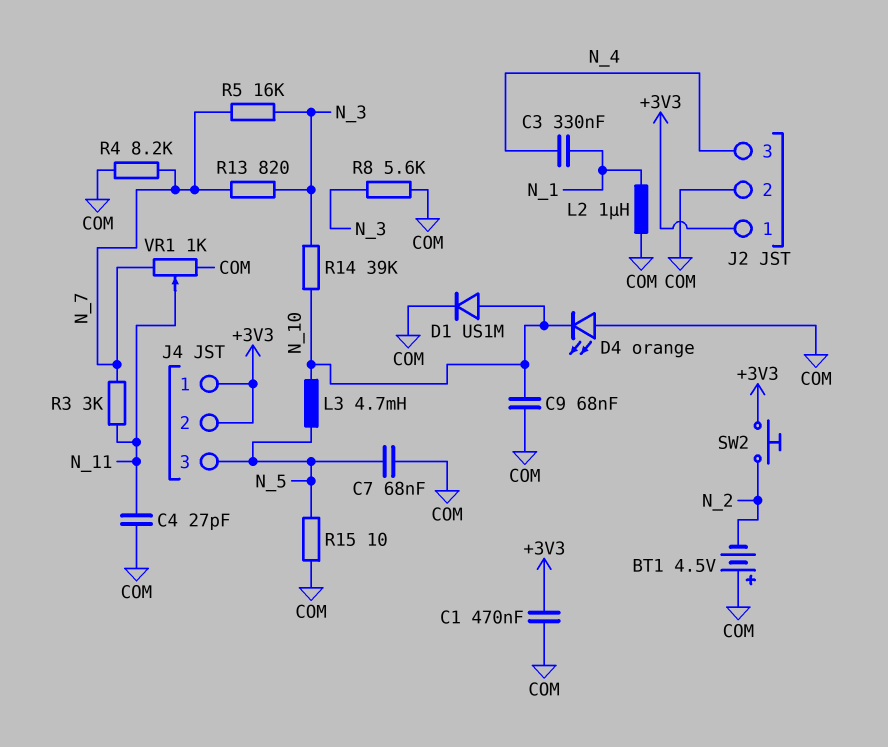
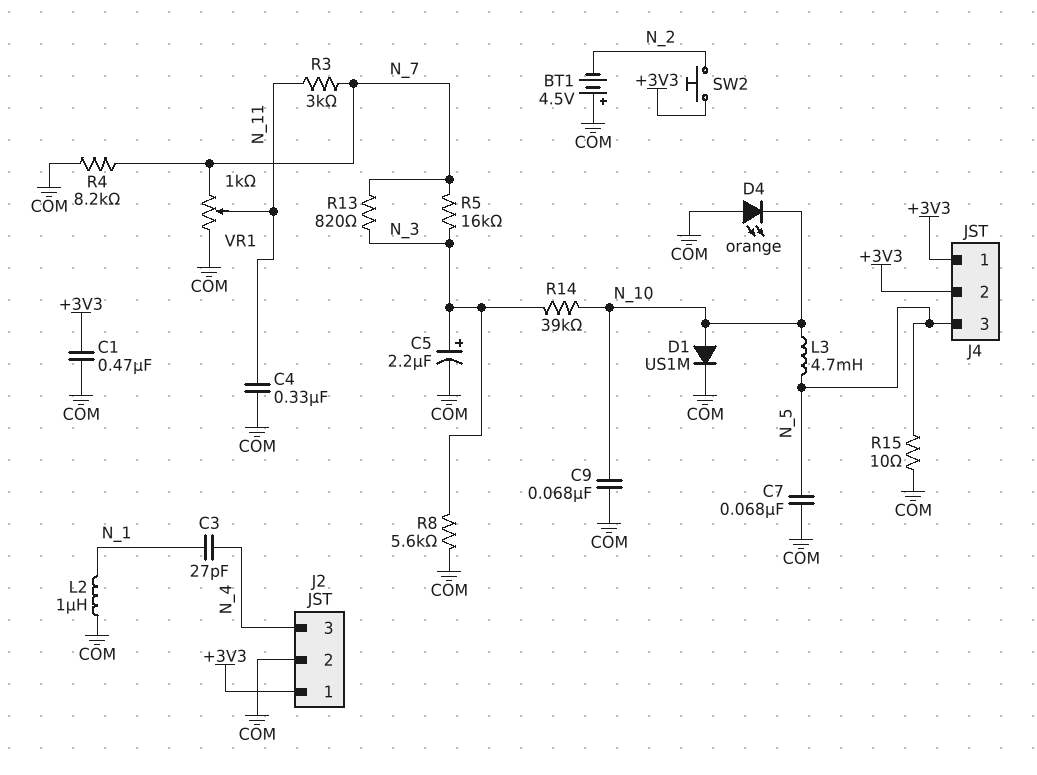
C3: 330nF (N_1, N_4) -> 27pF (N_1, N_4)
C4: 27pF (COM, N_11) -> 330nF (COM, N_11)
C5: none -> 2.2uF (plus N_3, minus COM)

